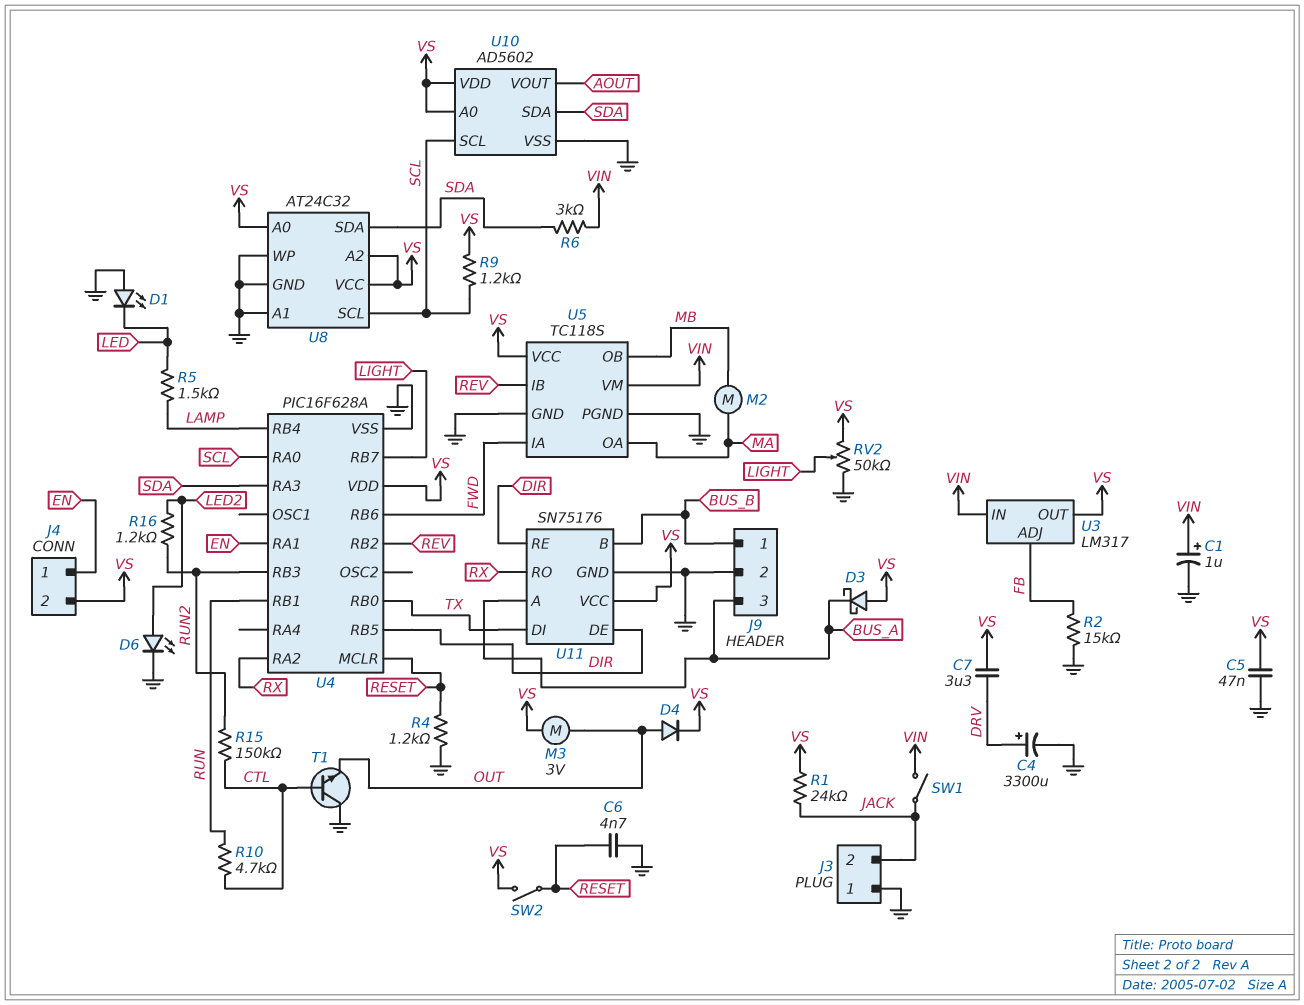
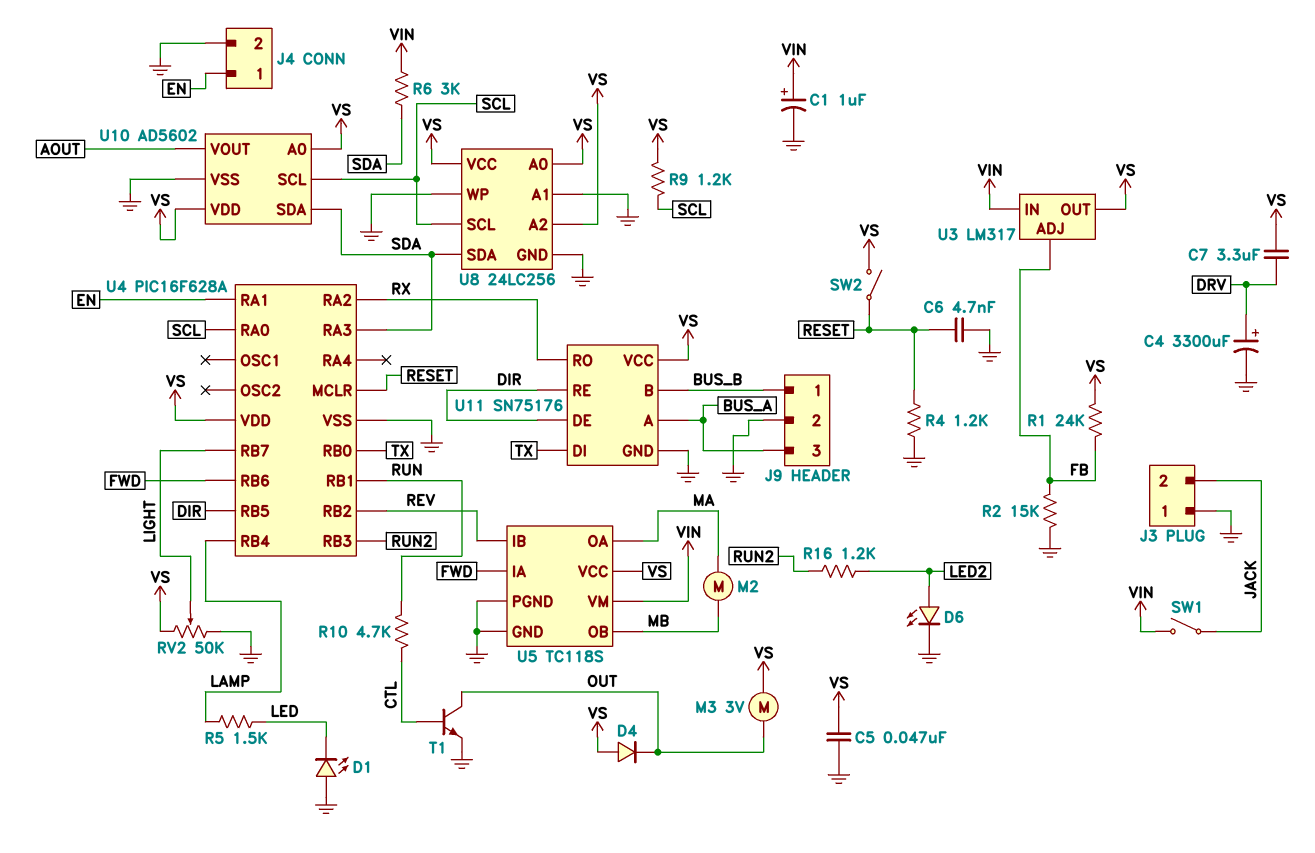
D3: schottky (A VS, K BUS_A) -> none
D4: diode (A OUT, K VS) -> diode (A VS, K OUT)
J4 pin 2: VS -> GND
R1: 24k (JACK, VS) -> 24k (FB, VS)
R15: 150k (CTL, RUN2) -> none
T1: NPN (B CTL, C GND, E OUT) -> NPN (B CTL, C OUT, E GND)
U8: AT24C32 -> 24LC256

